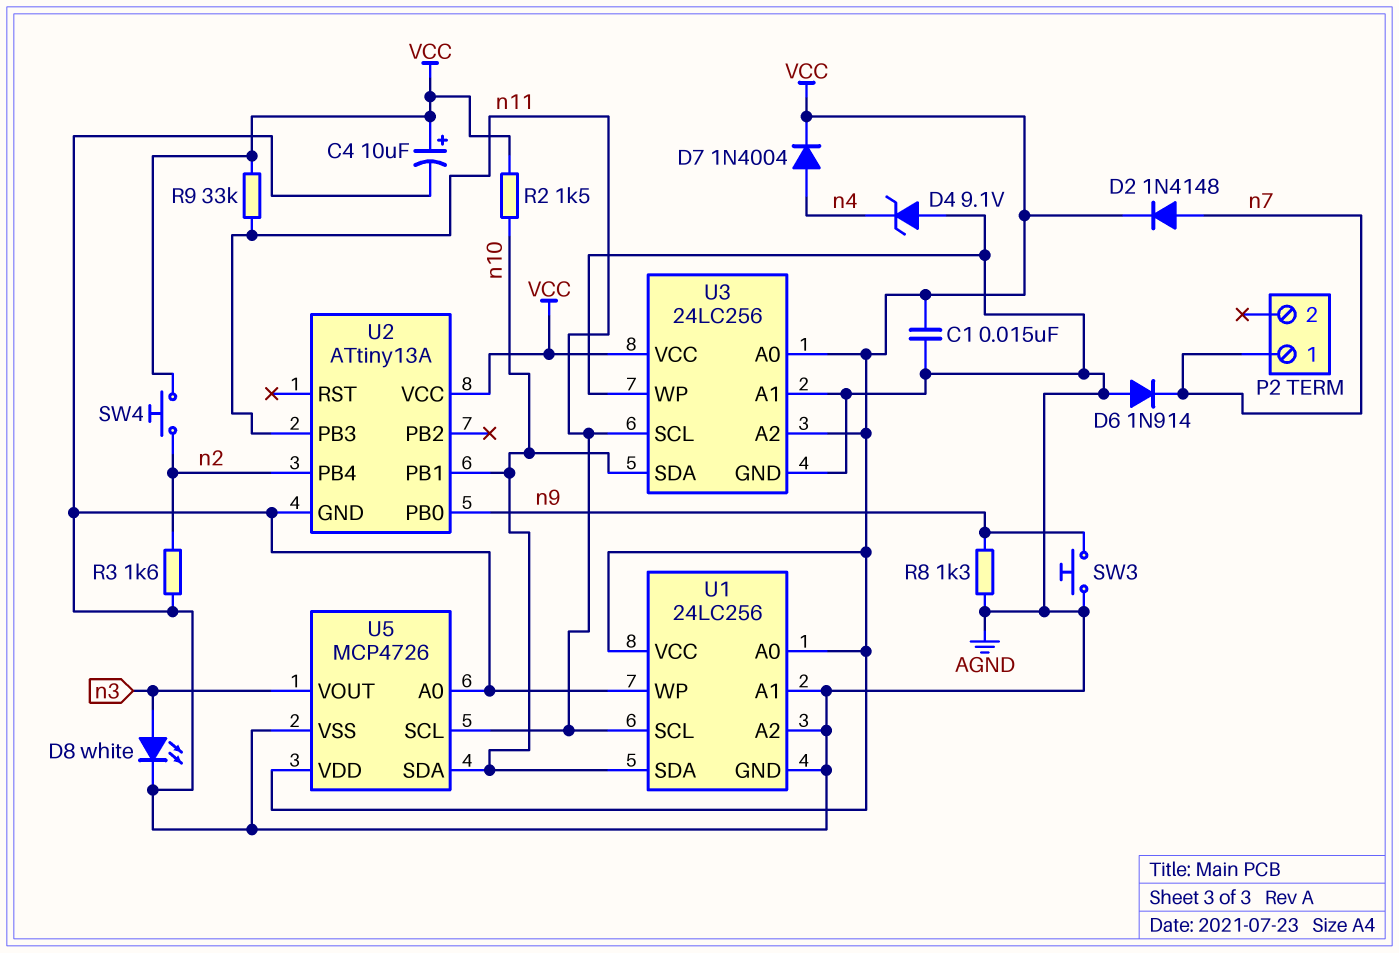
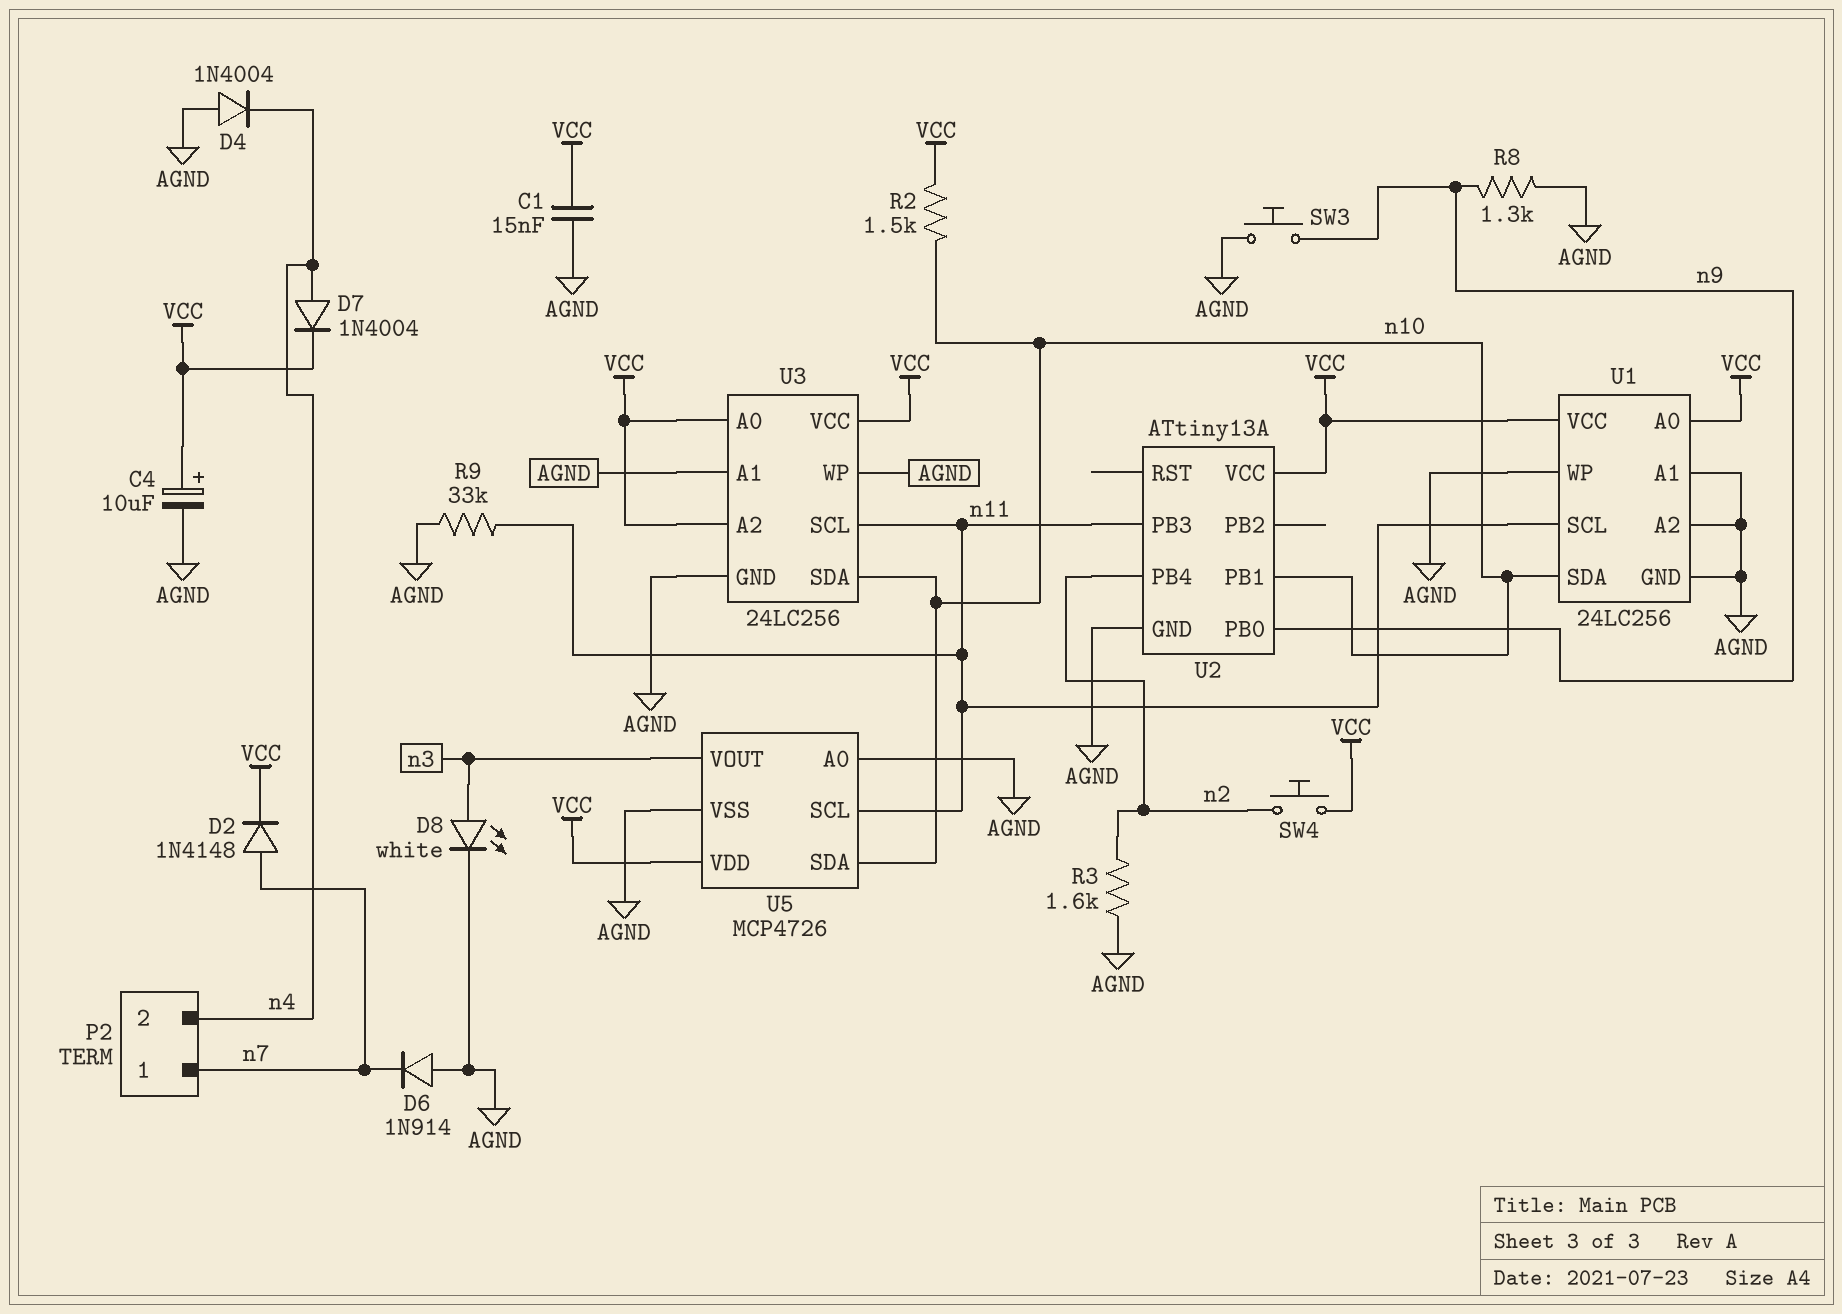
D4: zener 9.1V (A AGND, K n4) -> diode 1N4004 (A AGND, K n4)
P2 pin 2: none -> n4
R9: 33k (VCC, n11) -> 33k (AGND, n11)

